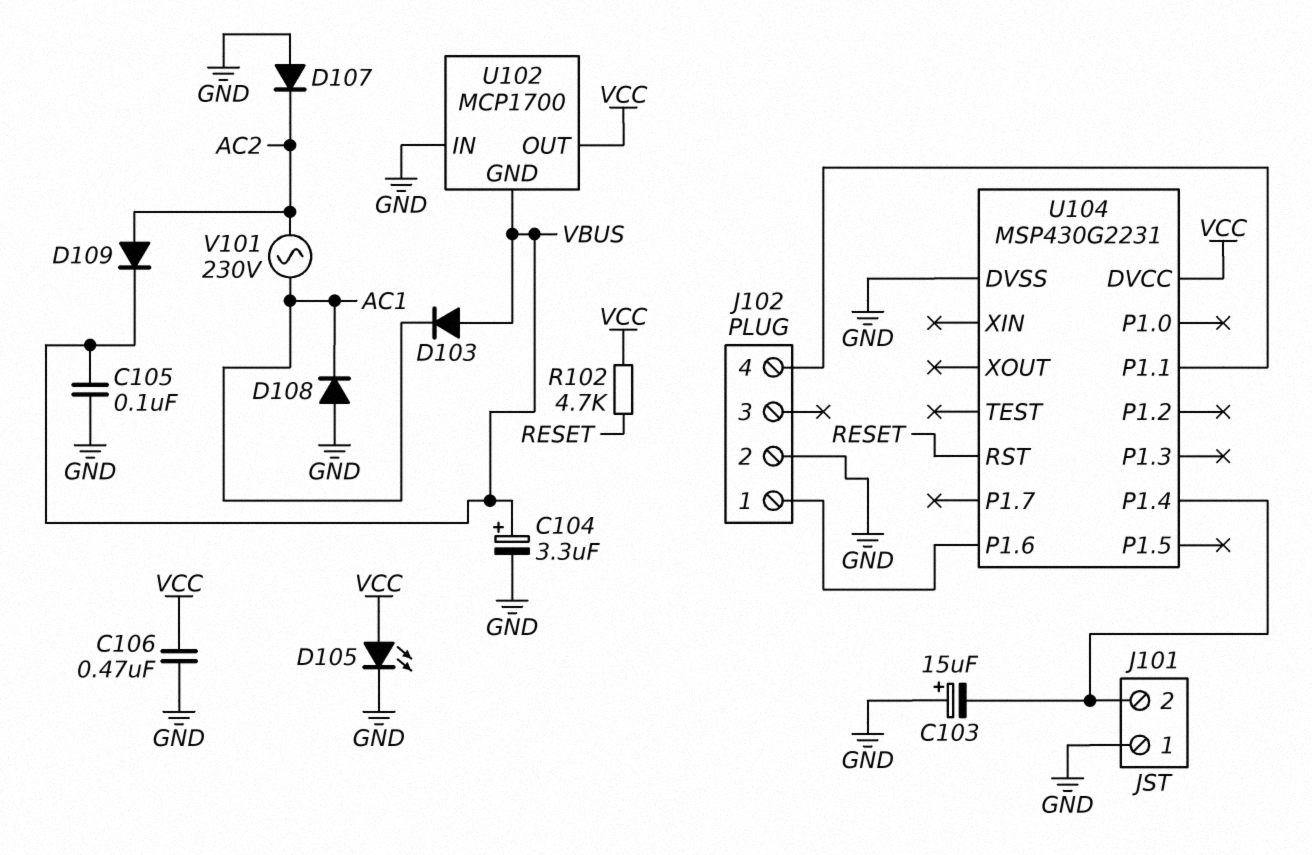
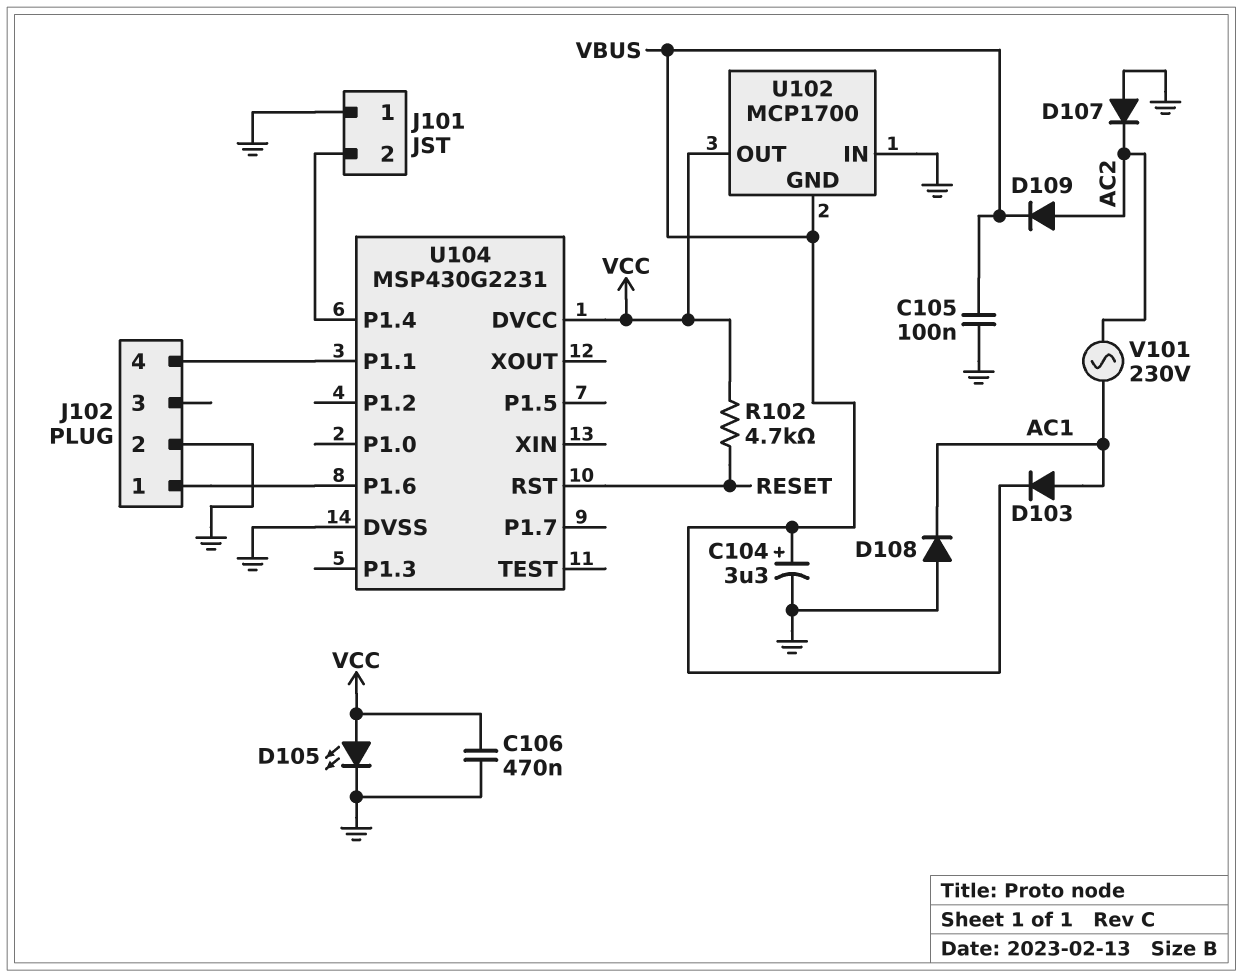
C103: 15uF (plus GND, minus J101/2) -> none
D103: diode (A VBUS, K AC1) -> diode (A AC1, K VBUS)

